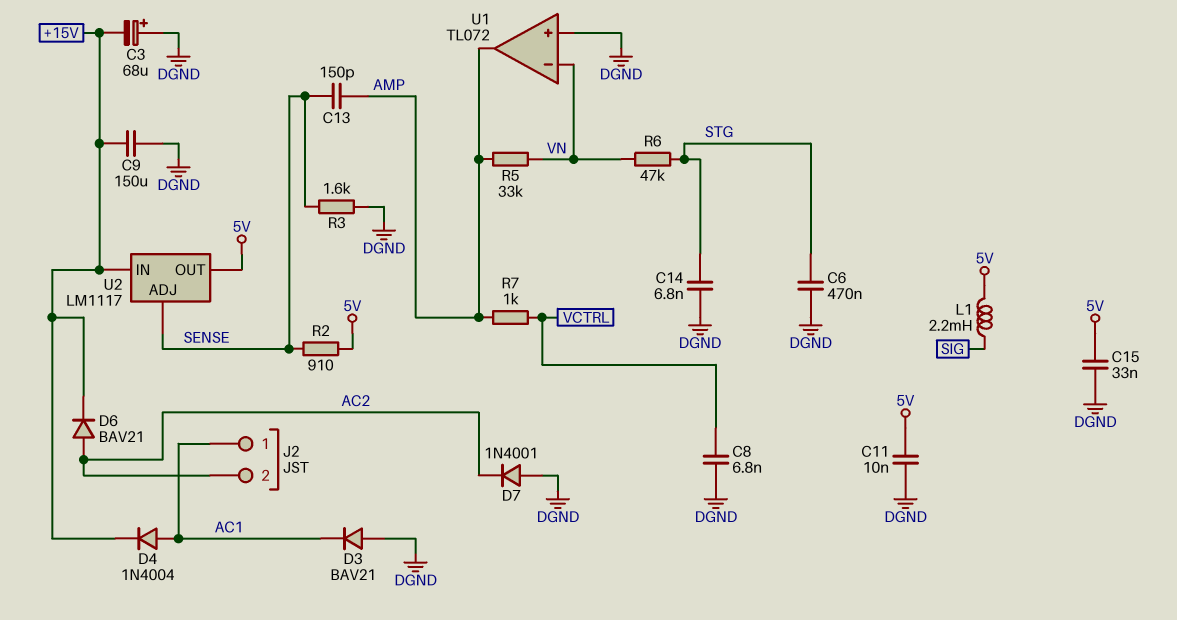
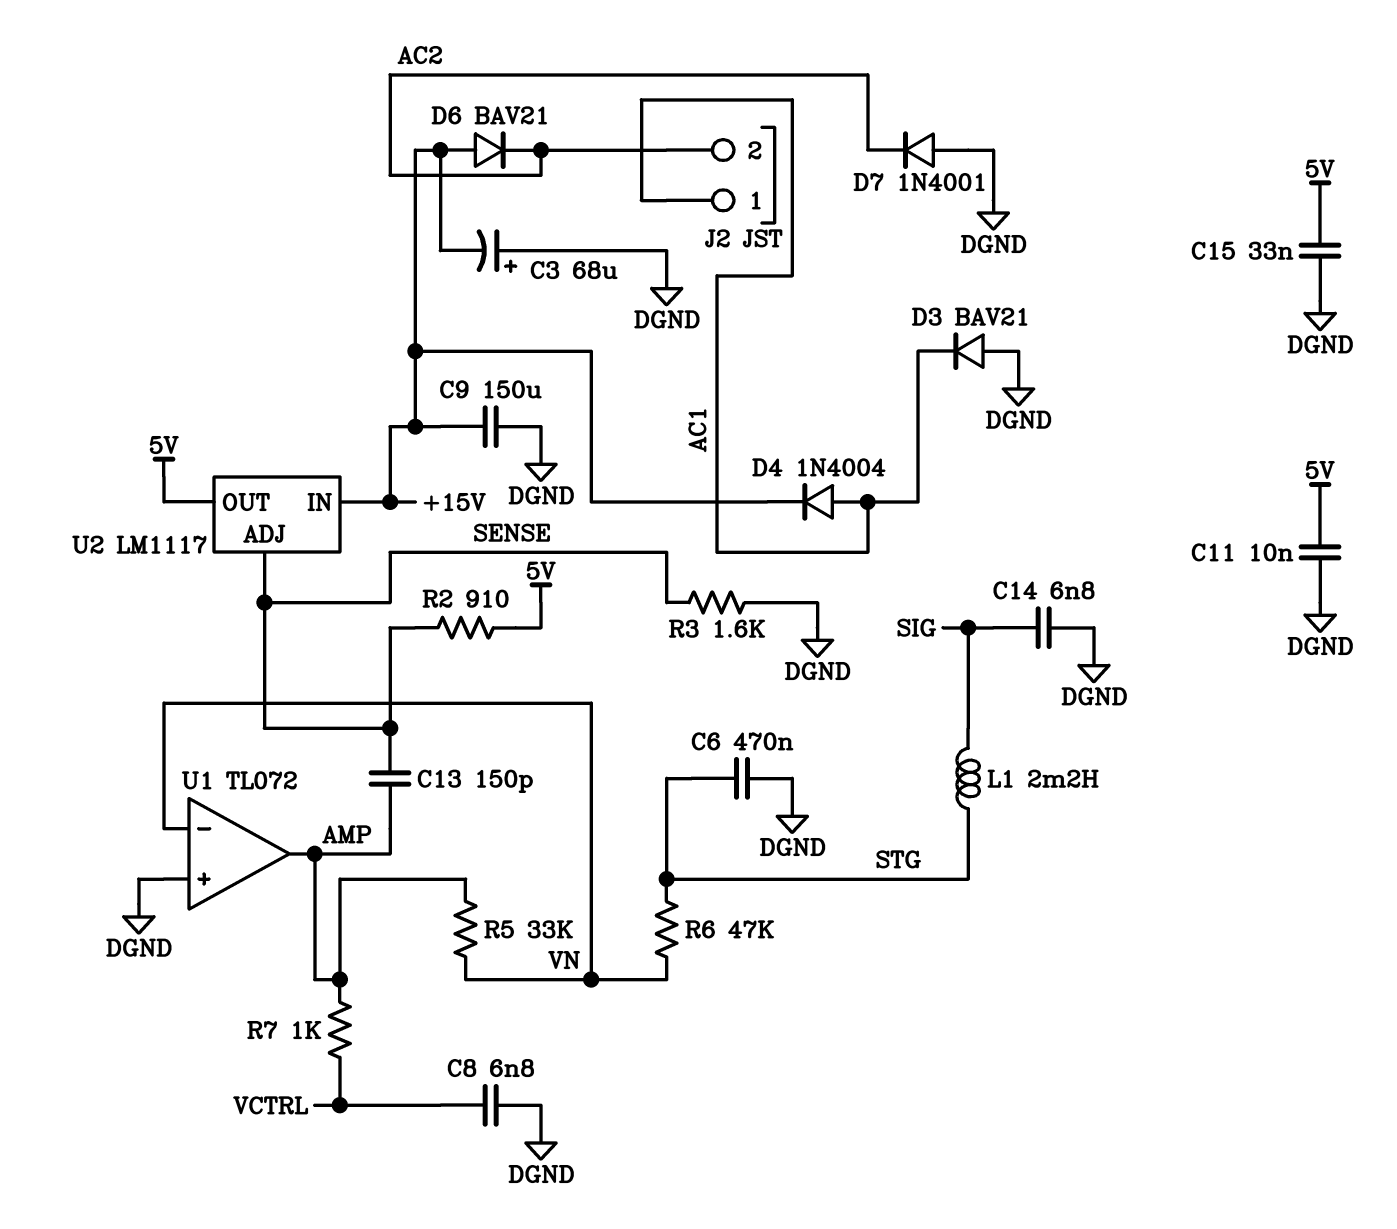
C14: 6.8nF (DGND, STG) -> 6.8nF (DGND, SIG)
D6: diode BAV21 (A AC2, K +15V) -> diode BAV21 (A +15V, K AC2)
L1: 2.2mH (5V, SIG) -> 2.2mH (SIG, STG)

